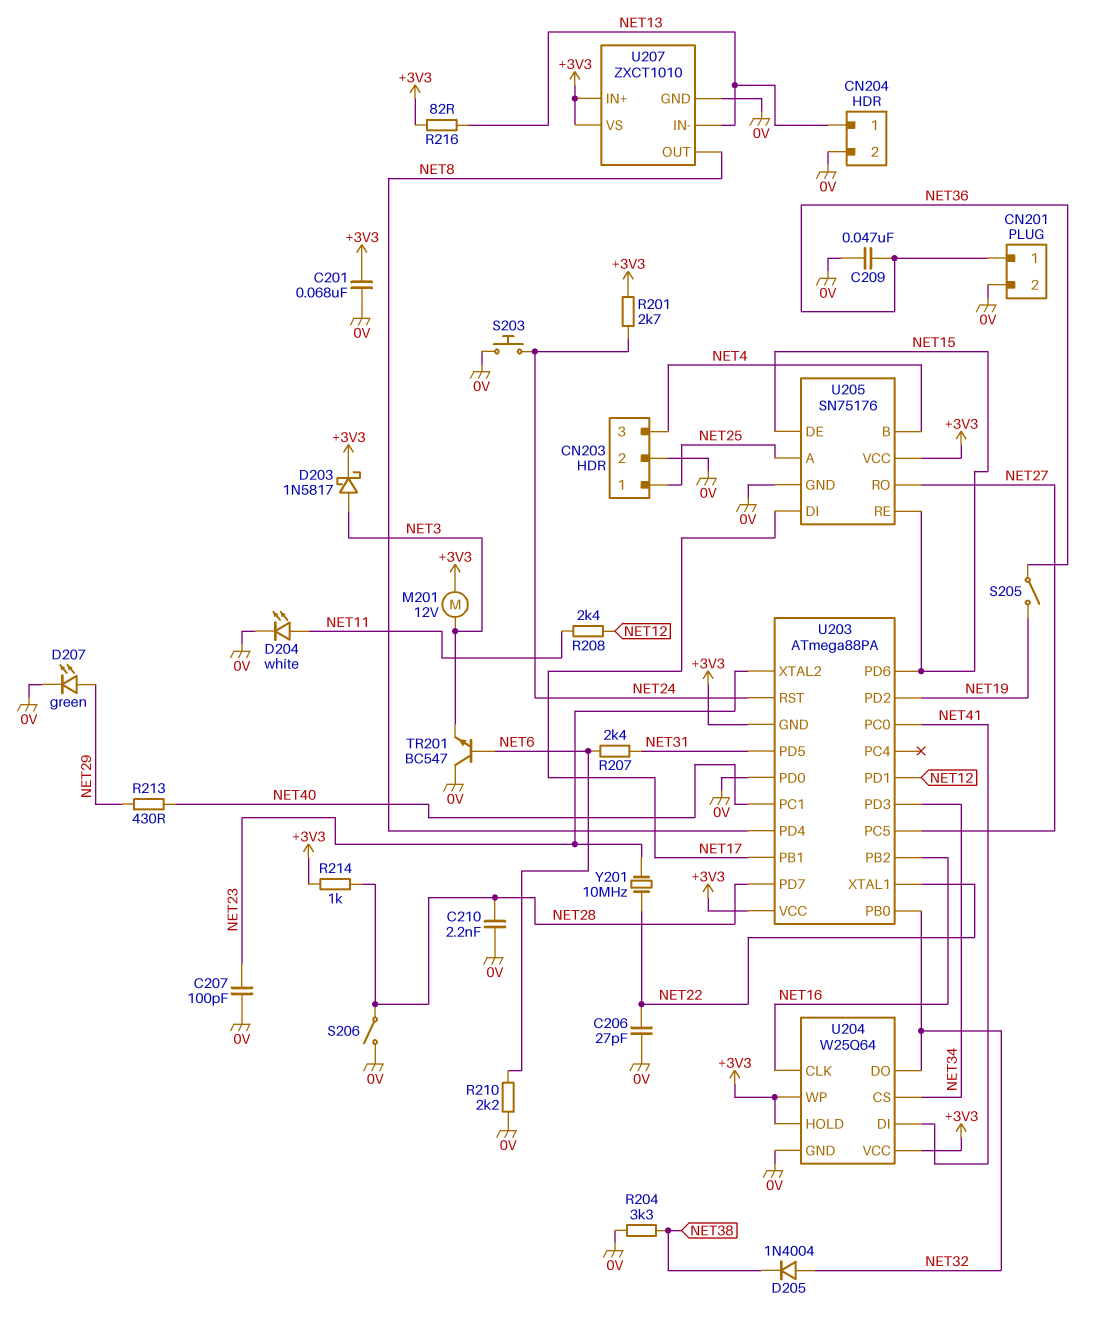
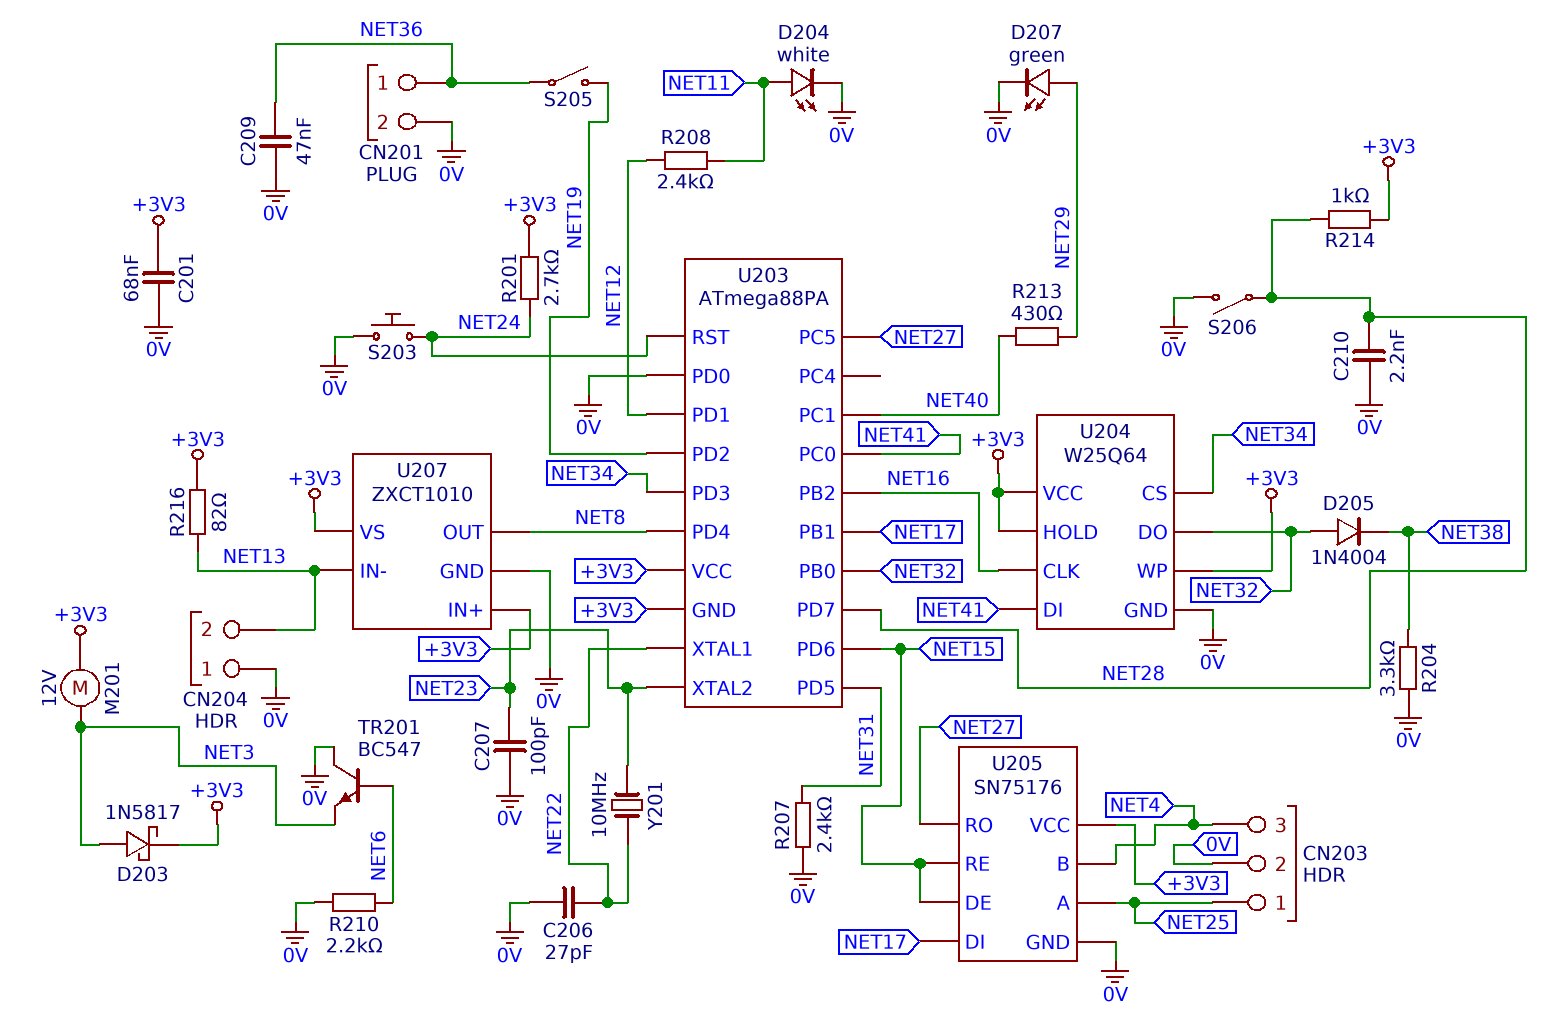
CN204 pin 1: NET13 -> 0V
CN204 pin 2: 0V -> NET13
R207: 2.4k (NET6, NET31) -> 2.4k (0V, NET31)

